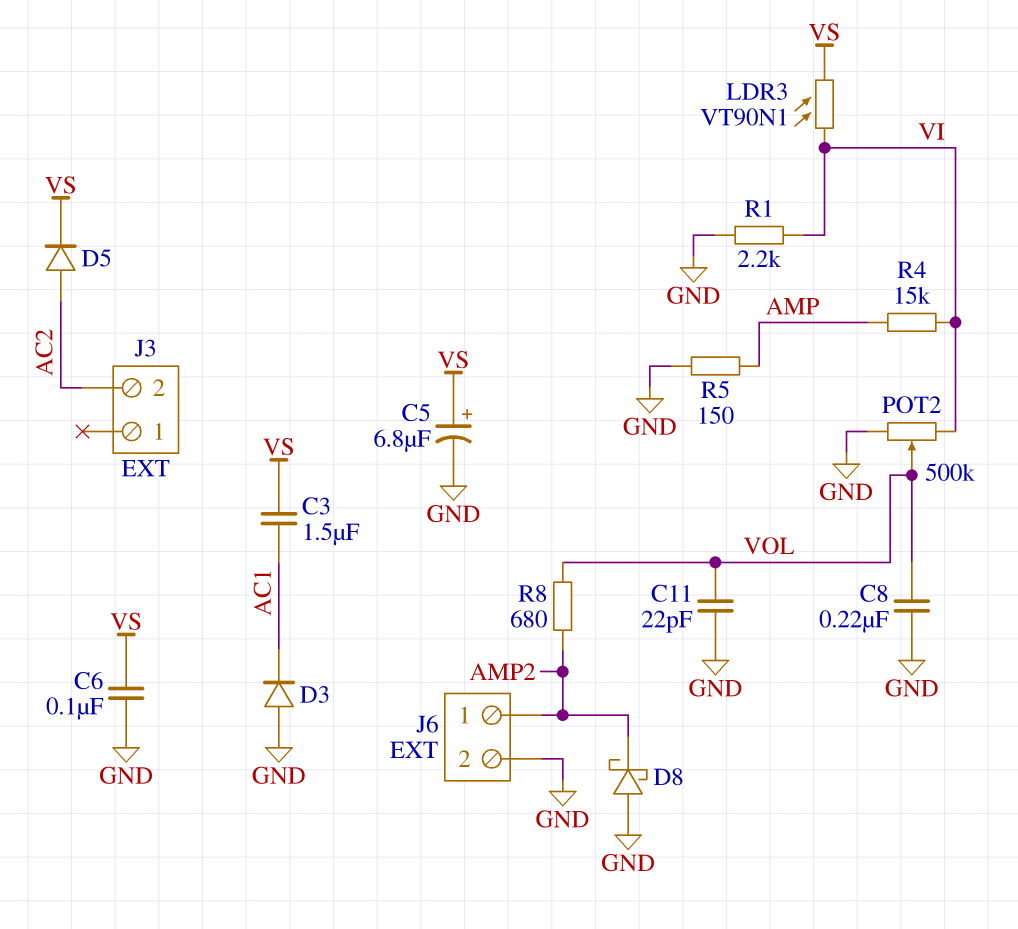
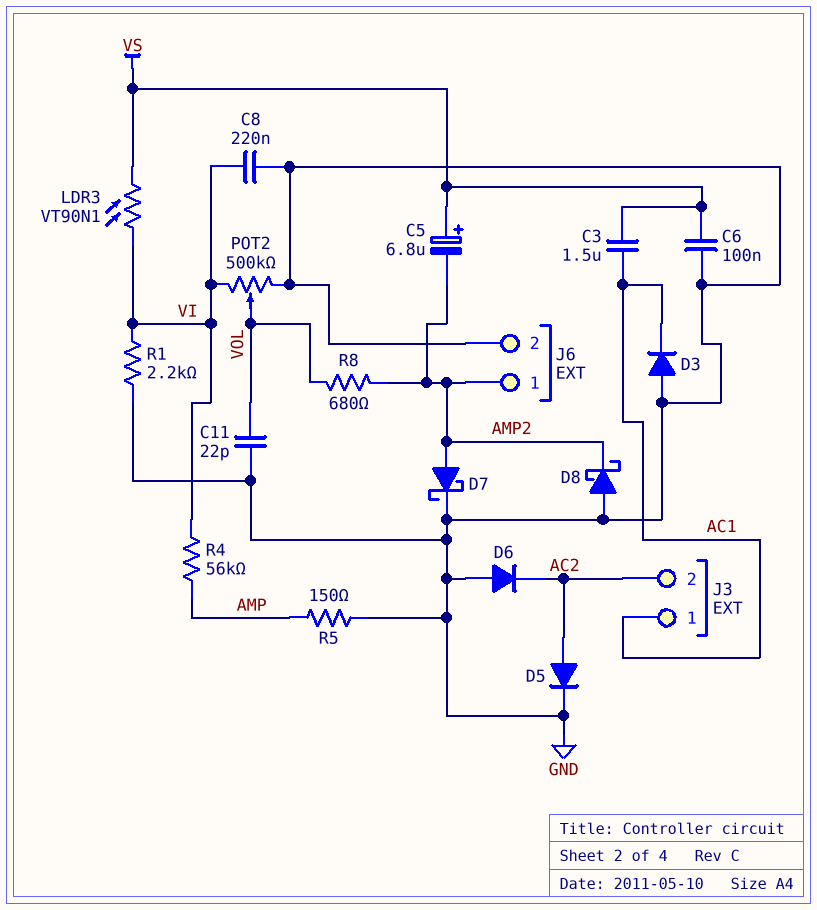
C5: 6.8uF (plus VS, minus GND) -> 6.8uF (plus VS, minus AMP2)
C8: 220nF (GND, VOL) -> 220nF (GND, VI)
D5: diode (A AC2, K VS) -> diode (A AC2, K GND)
D6: none -> diode (A GND, K AC2)
D7: none -> schottky (A AMP2, K GND)
J3 pin 1: none -> AC1
R4: 15k (AMP, VI) -> 56k (AMP, VI)

